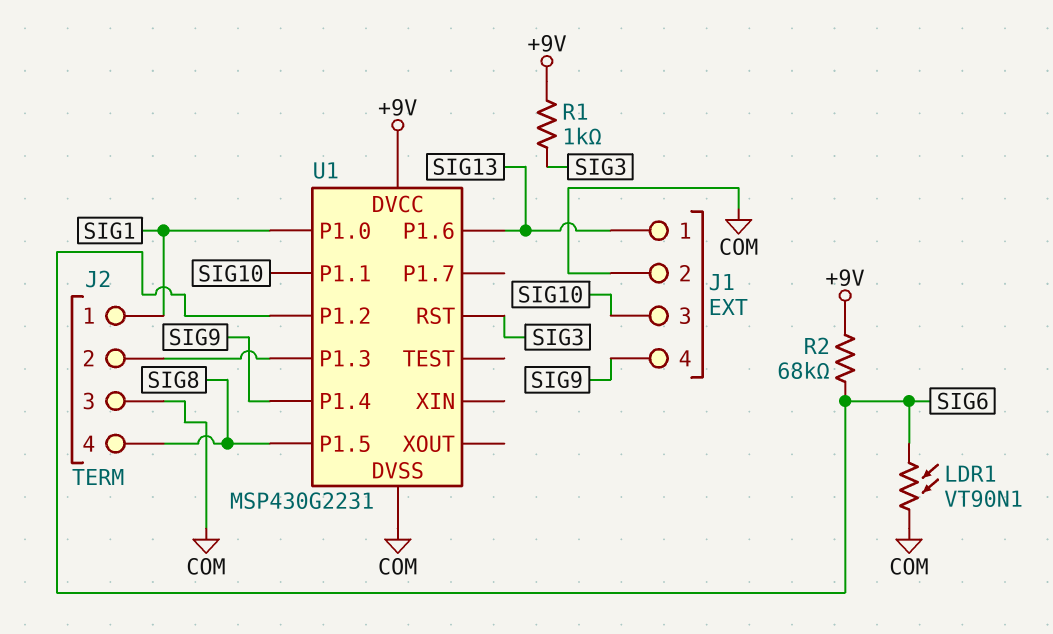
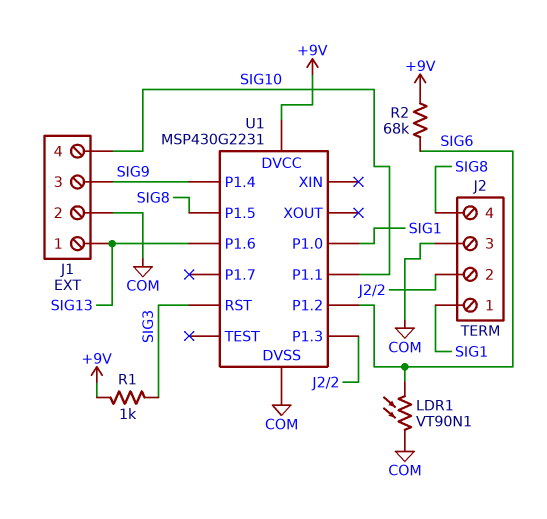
J1 pin 3: SIG10 -> SIG9
J1 pin 4: SIG9 -> SIG10

